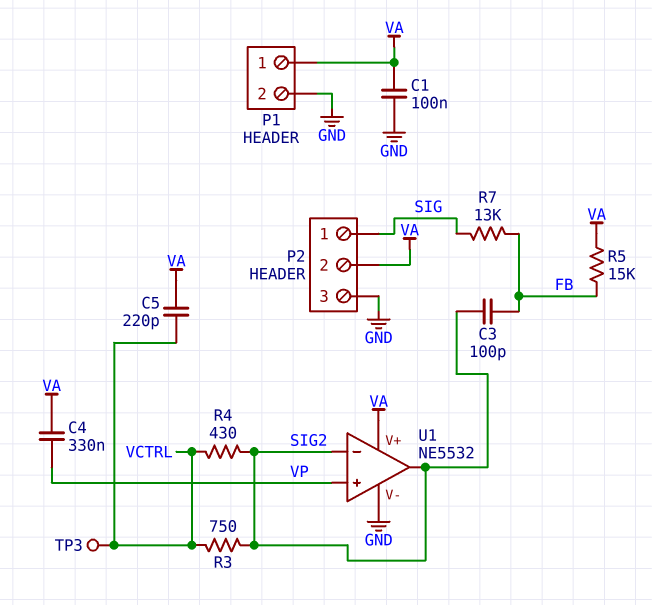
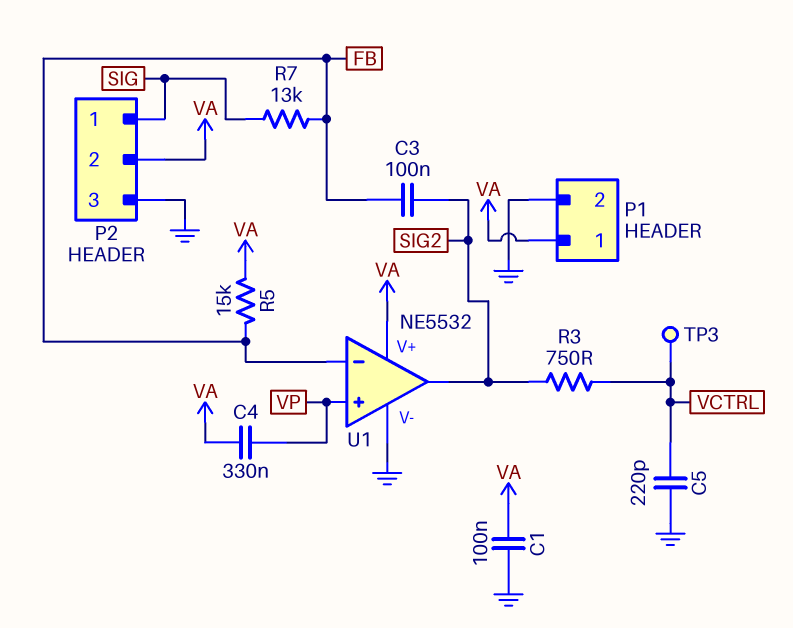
C3: 100pF (FB, SIG2) -> 100nF (FB, SIG2)
C5: 220pF (VA, VCTRL) -> 220pF (GND, VCTRL)
R4: 430 (SIG2, VCTRL) -> none
U1 pin in-: SIG2 -> FB

